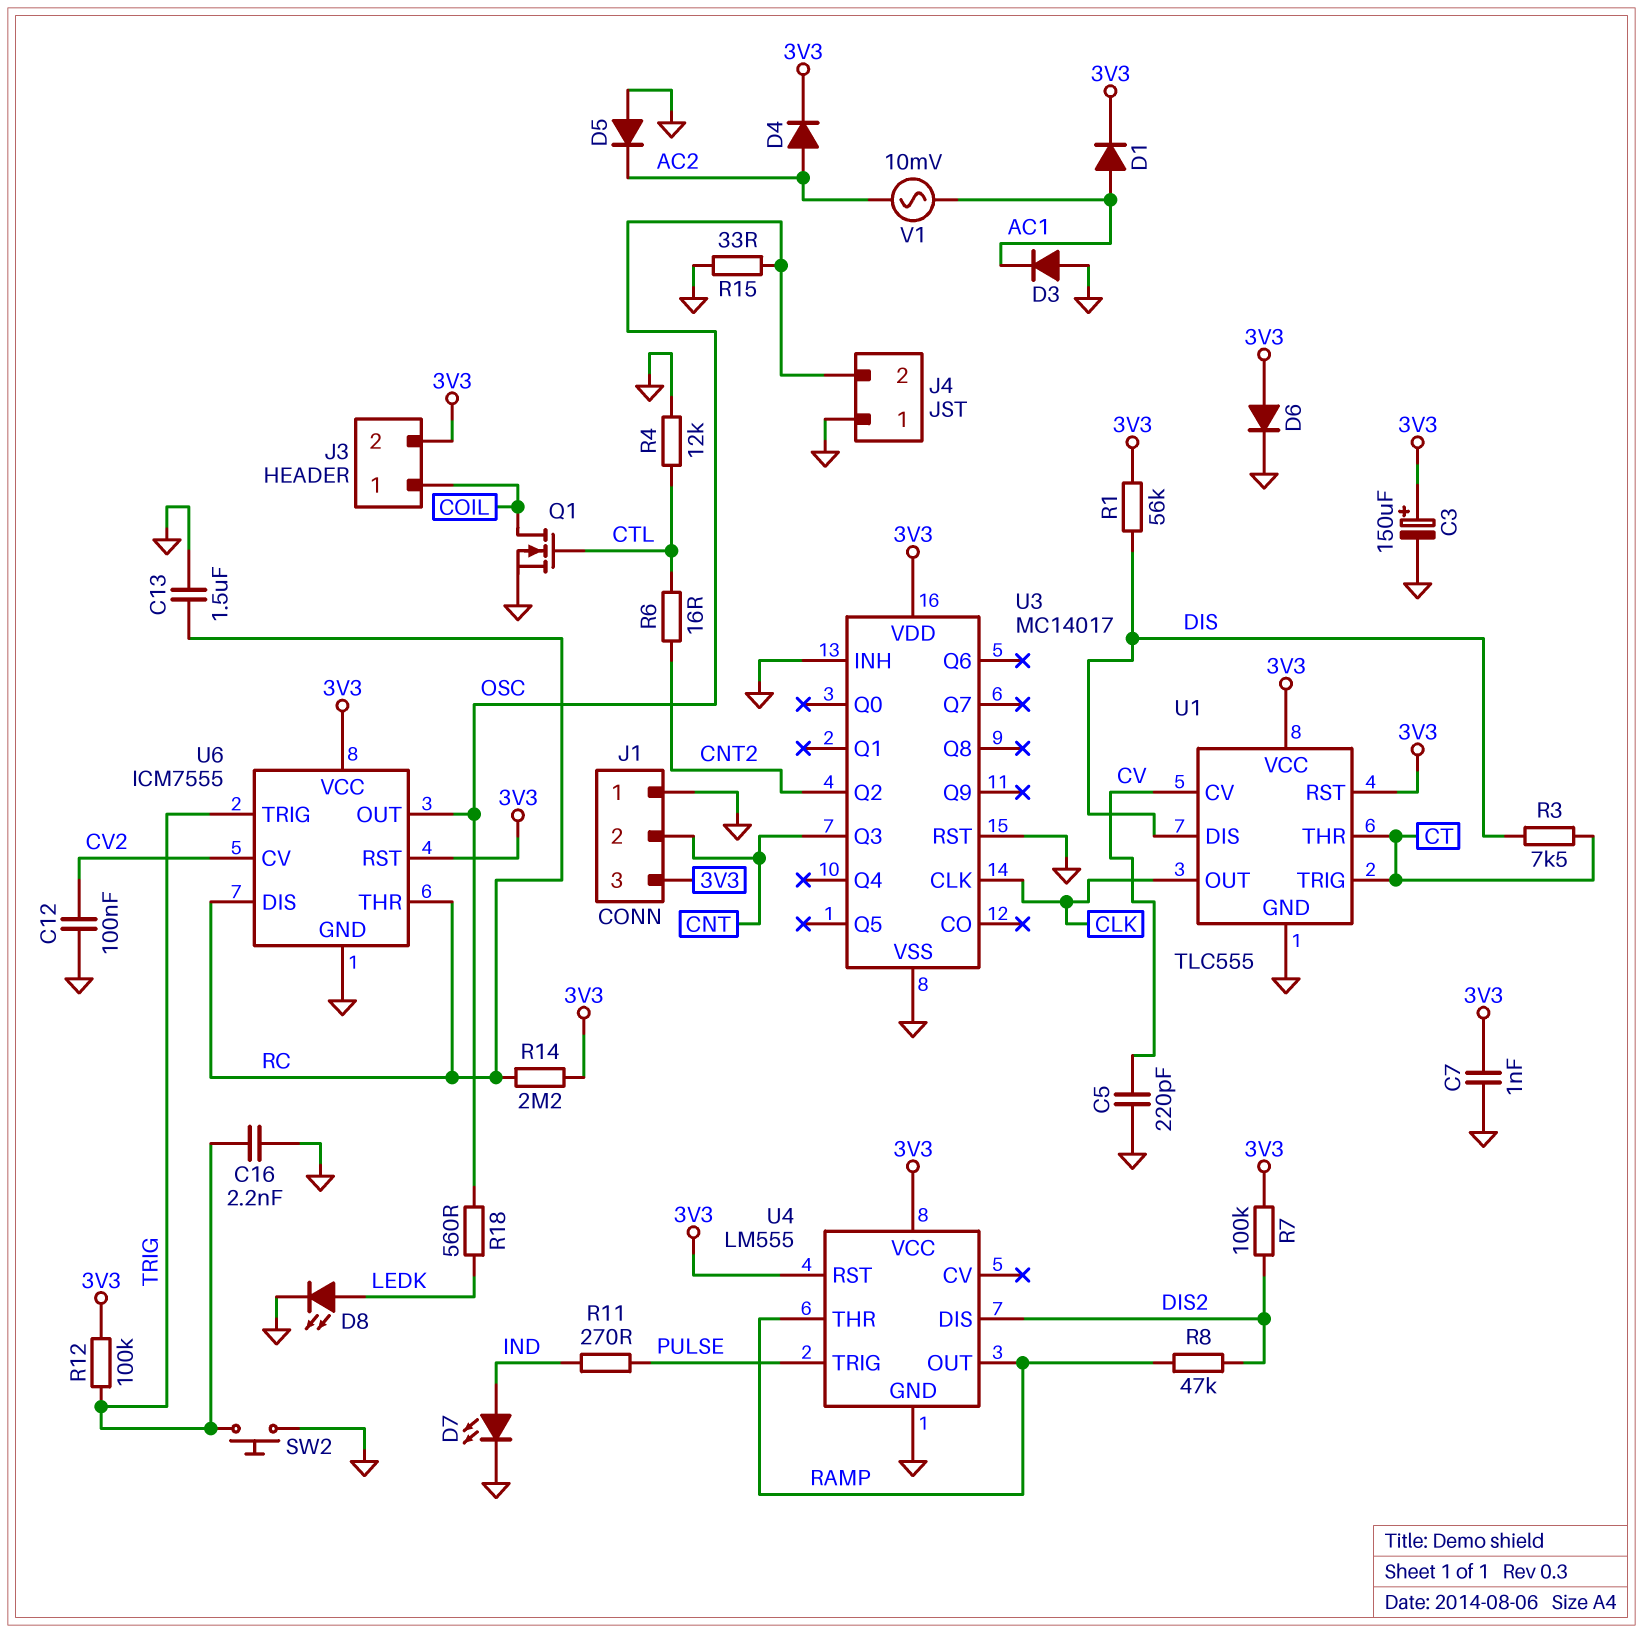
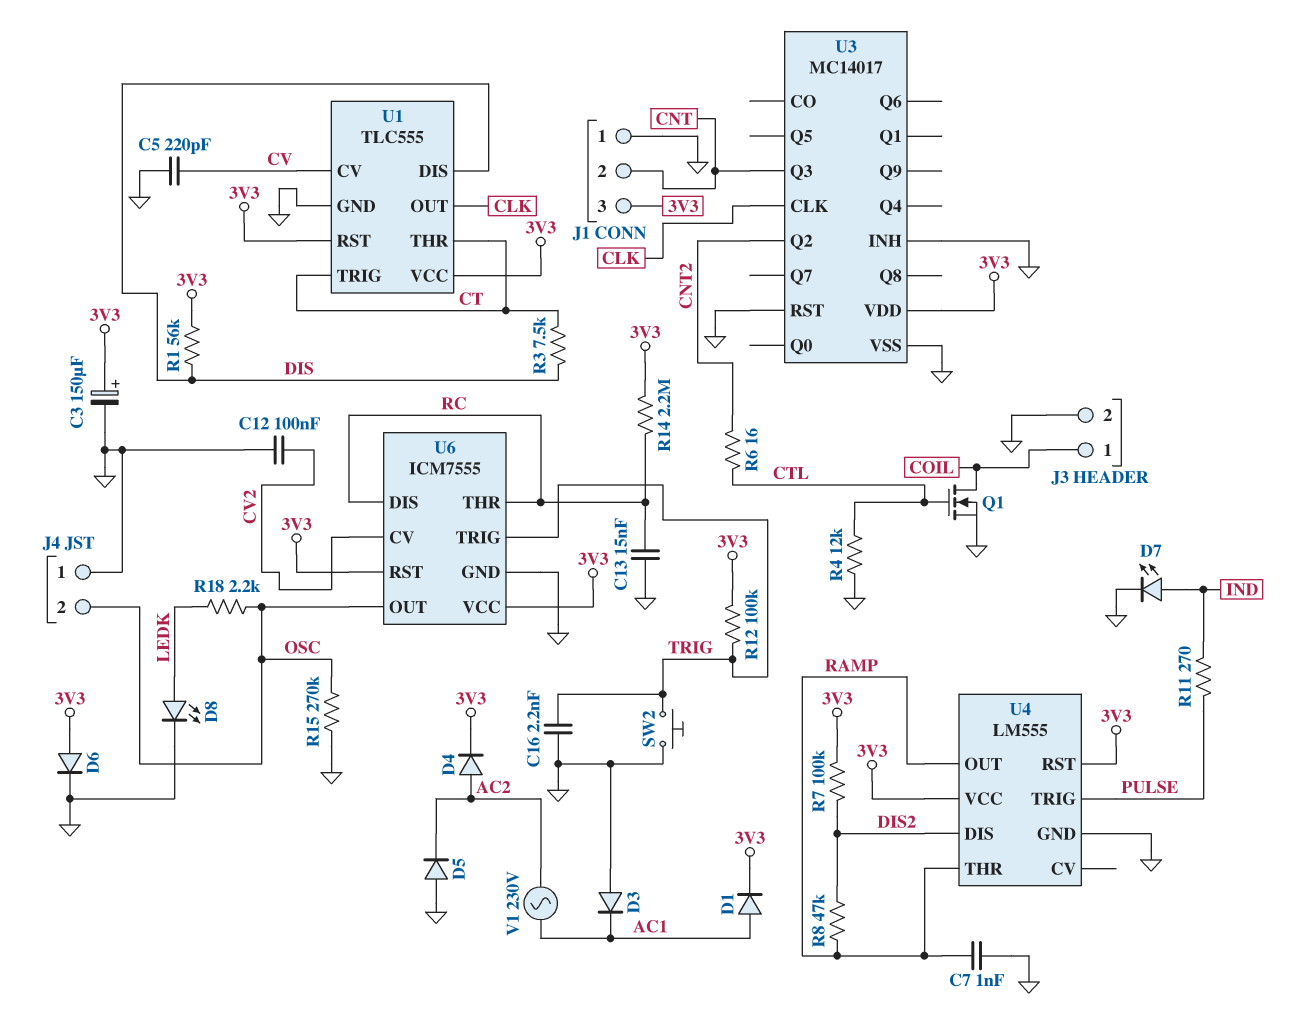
C7: 1nF (3V3, GND) -> 1nF (GND, RAMP)
C13: 1.5uF (GND, RC) -> 15nF (GND, RC)
J3 pin 2: 3V3 -> GND
R15: 33 (GND, OSC) -> 270k (GND, OSC)
R18: 560 (LEDK, OSC) -> 2.2k (LEDK, OSC)
V1: AC 10mV (AC1, AC2) -> AC 230V (AC1, AC2)

